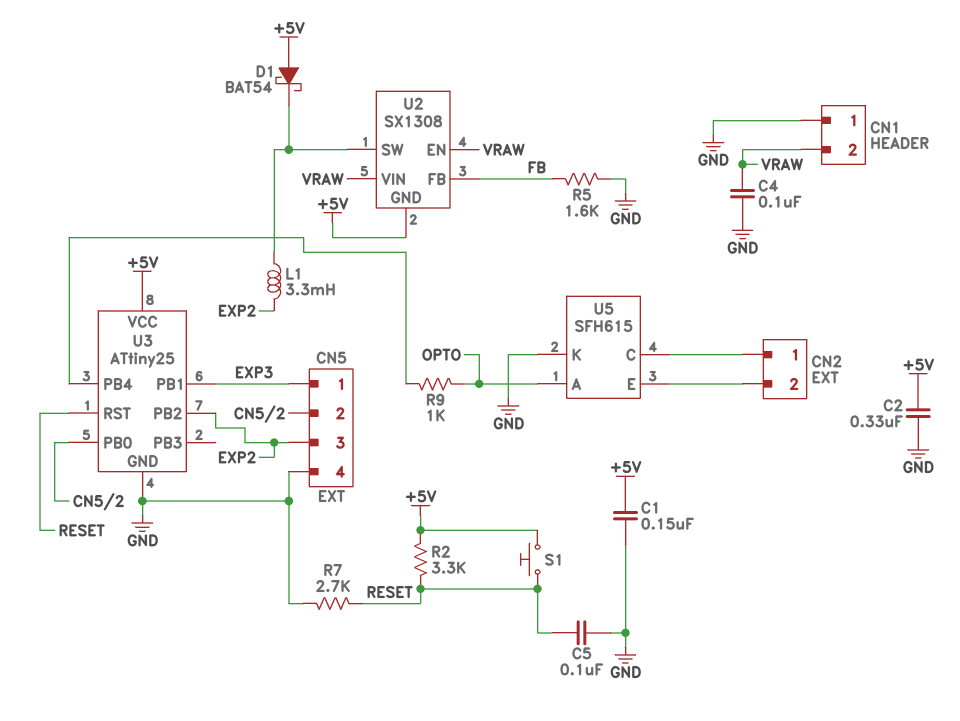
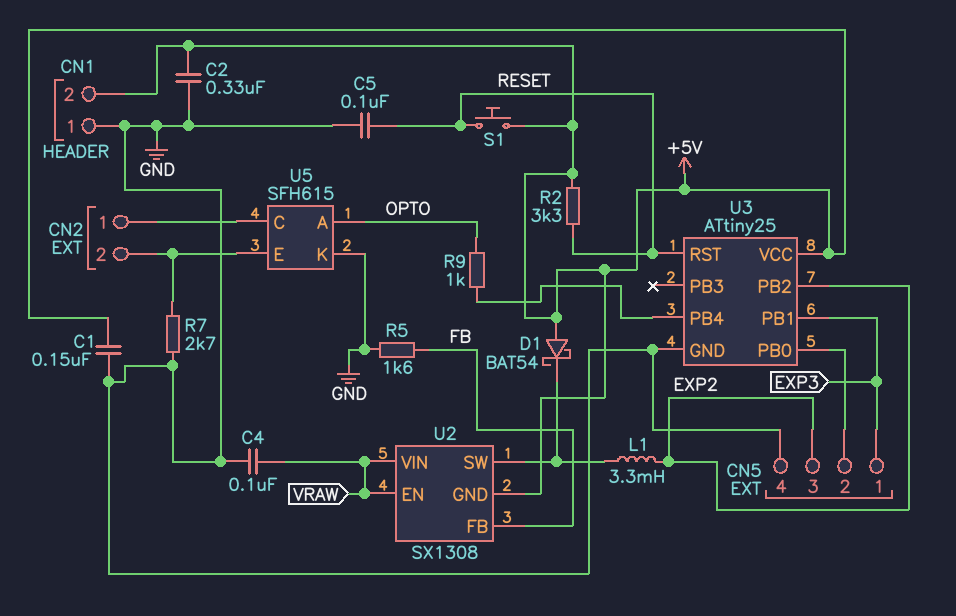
CN1 pin 2: VRAW -> +5V
R7: 2.7k (GND, RESET) -> 2.7k (CN2/2, GND)

